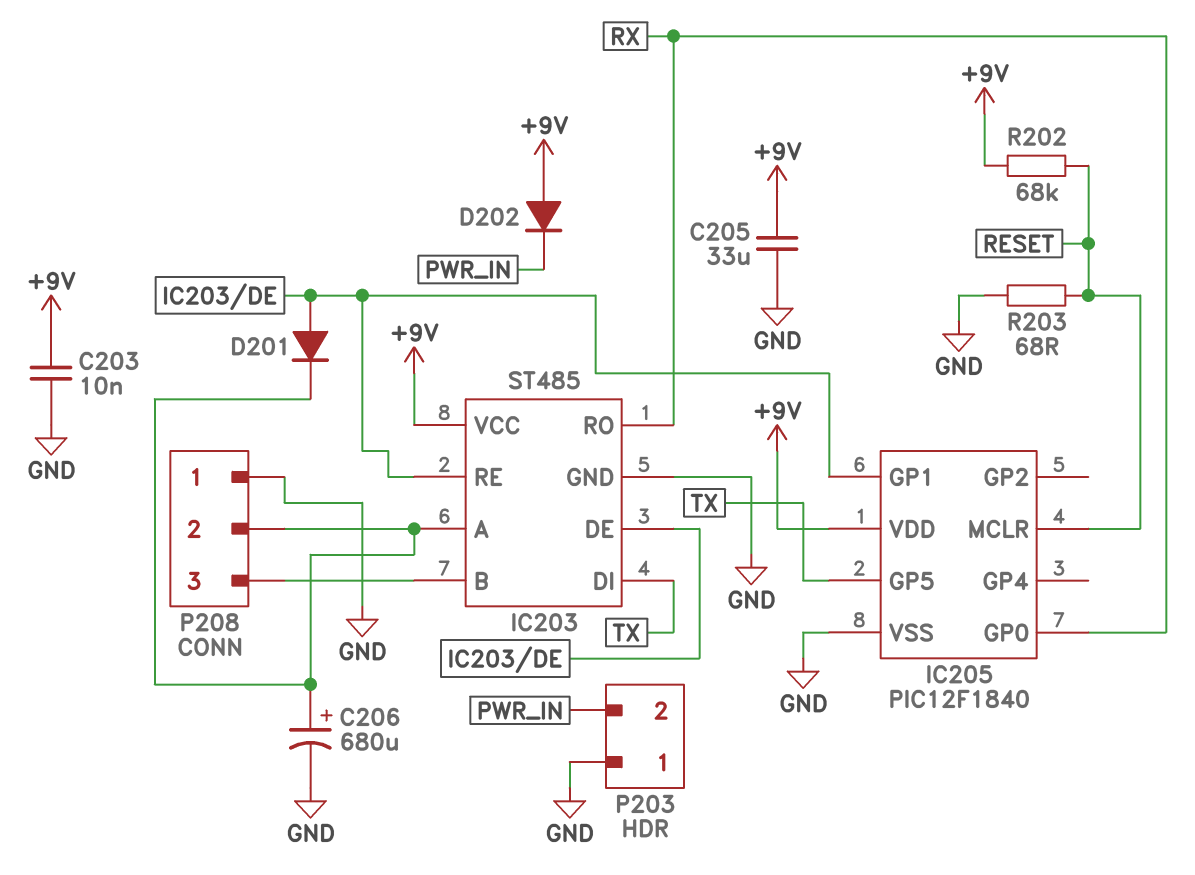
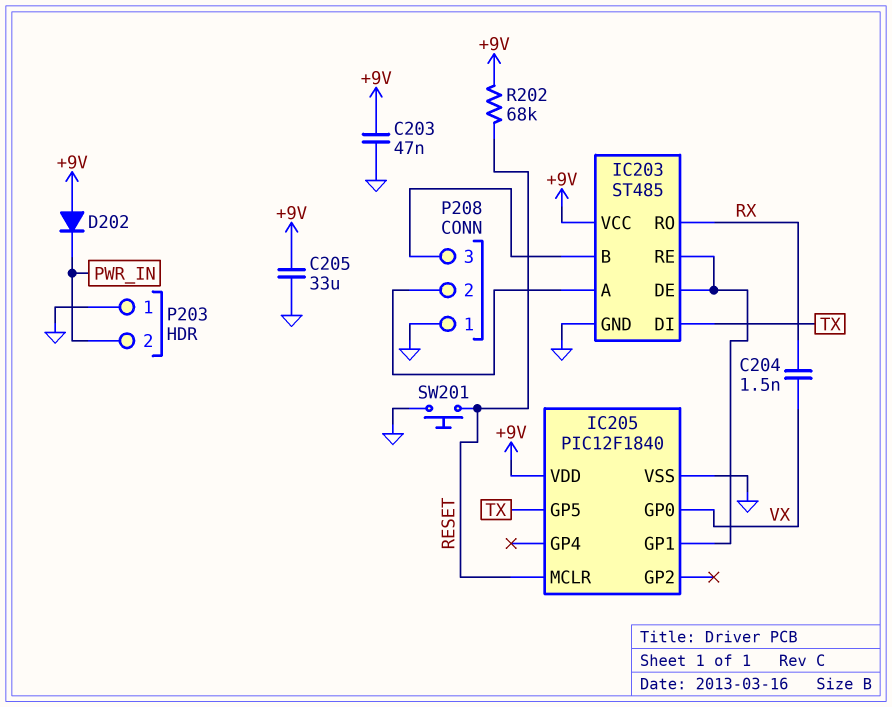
C203: 10nF (+9V, GND) -> 47nF (+9V, GND)
C204: none -> 1.5nF (RX, VX)
C206: 680uF (plus IC203/A, minus GND) -> none
D201: diode (A IC203/DE, K IC203/A) -> none
IC205 pin GP0: RX -> VX
R203: 68 (GND, RESET) -> none
SW201: none -> button (GND, RESET)

